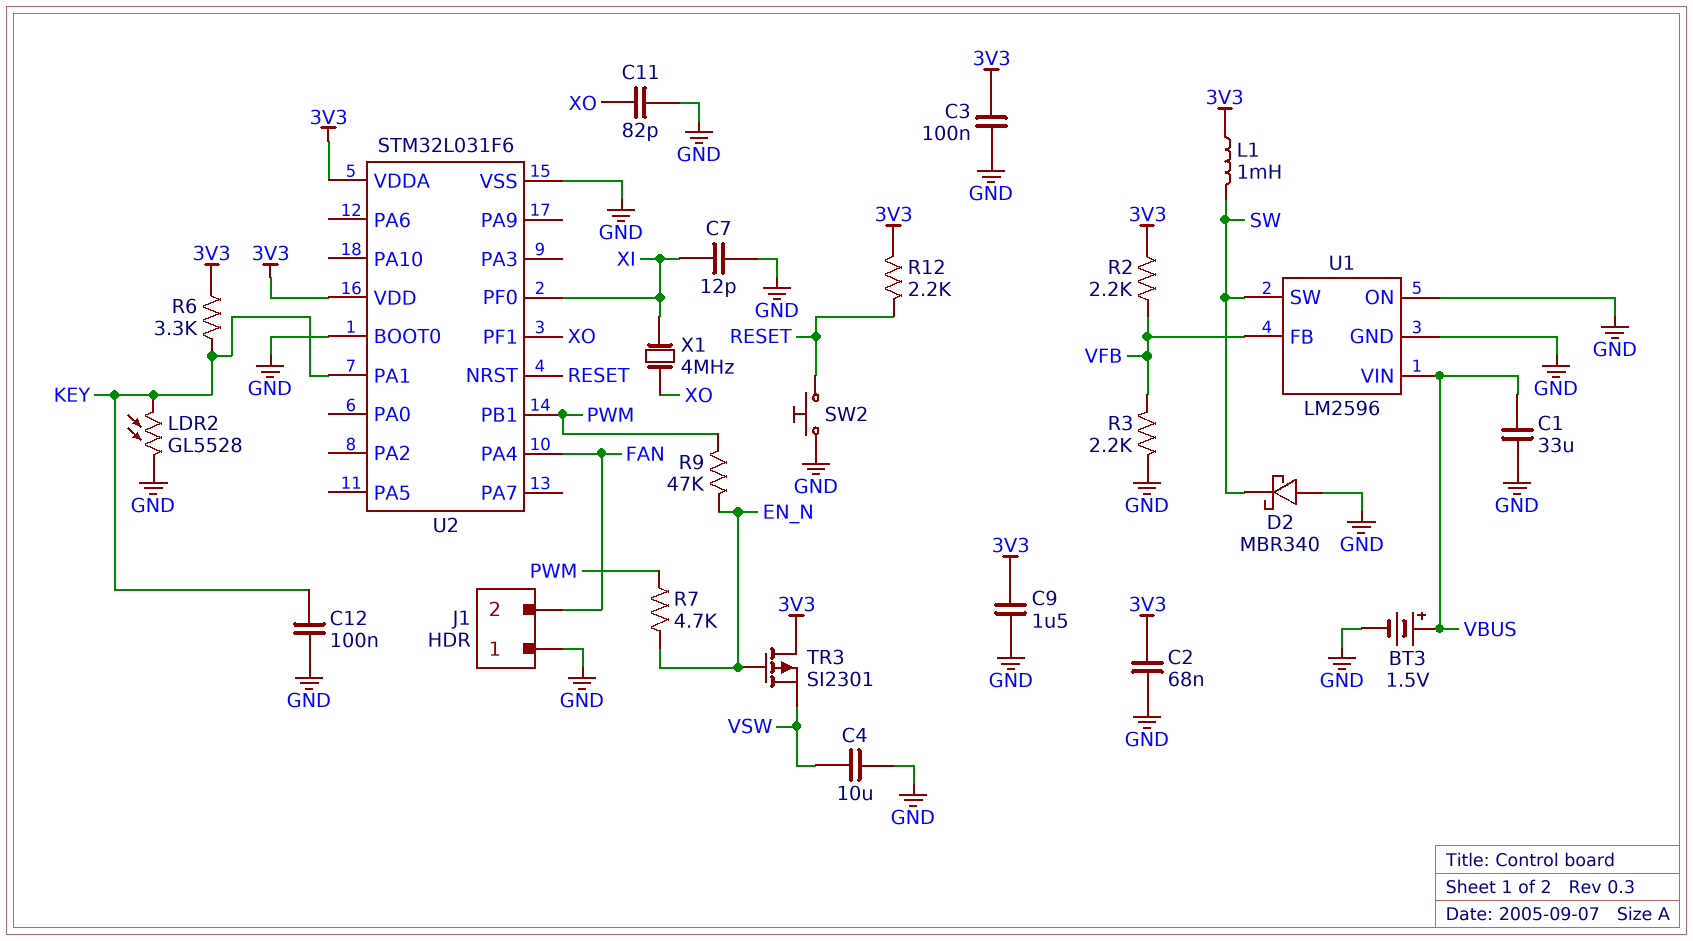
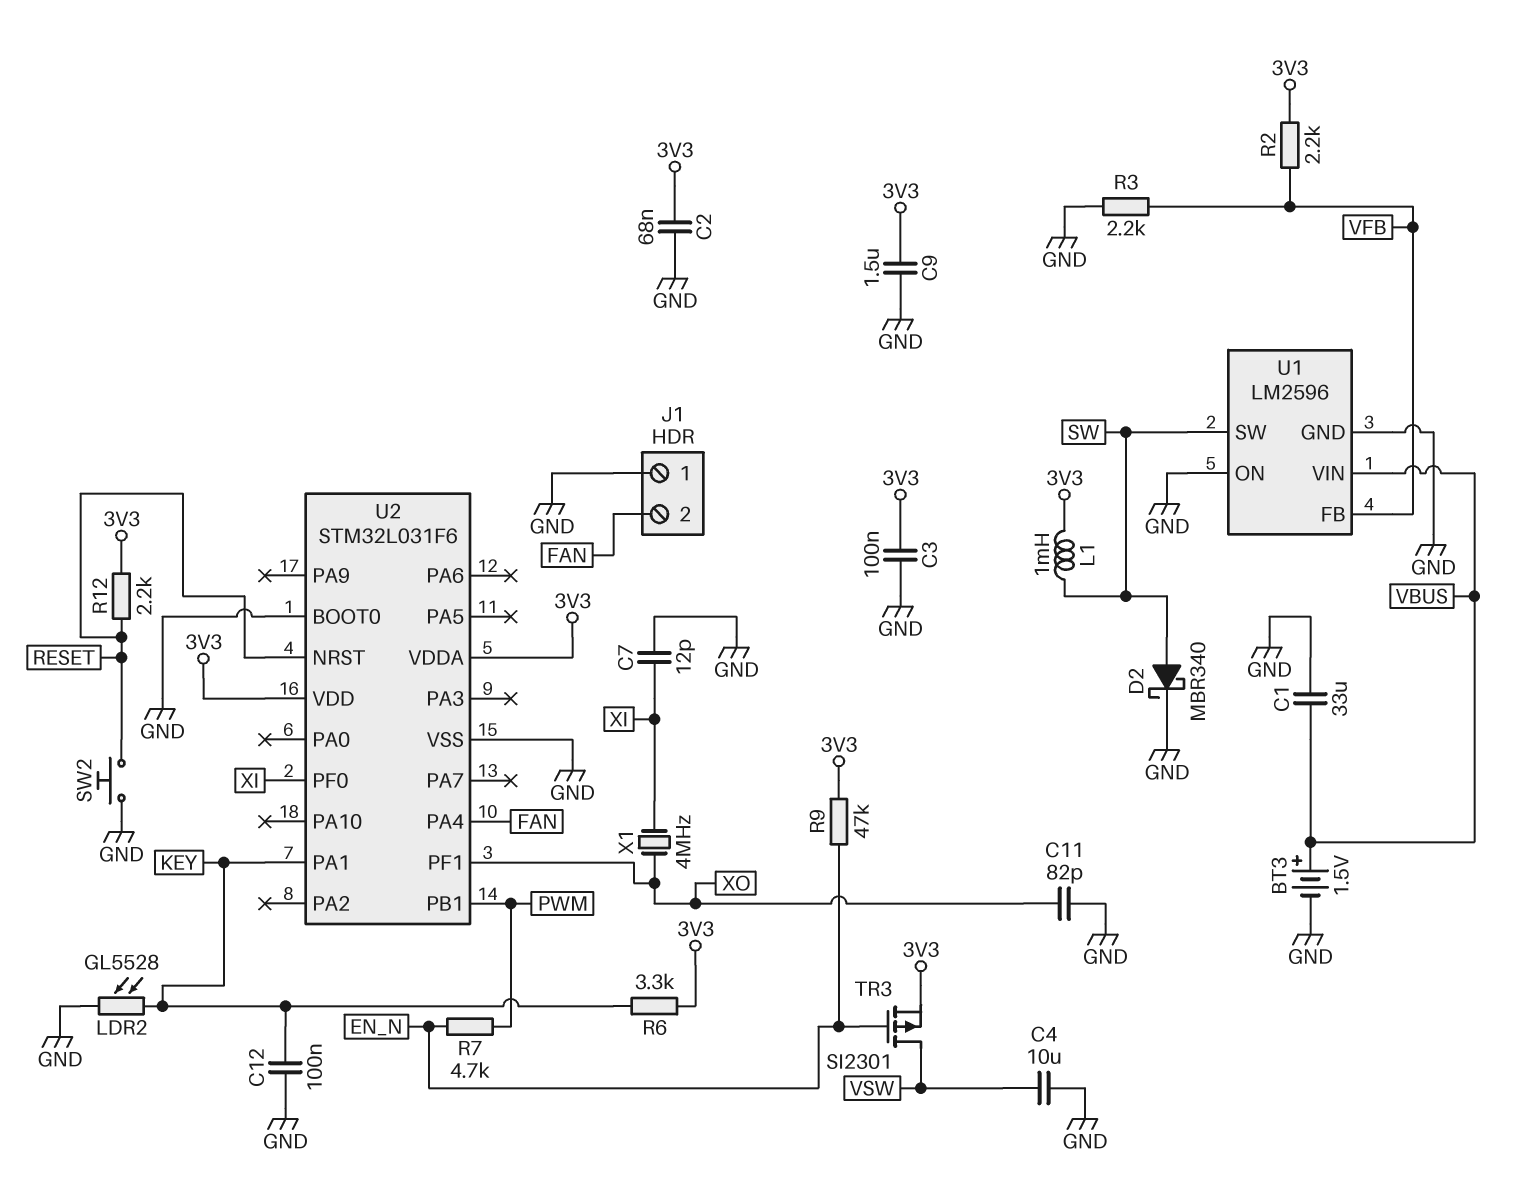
D2: schottky MBR340 (A GND, K SW) -> schottky MBR340 (A SW, K GND)
R9: 47k (EN_N, PWM) -> 47k (3V3, EN_N)
TR3: PMOS SI2301 (G EN_N, D 3V3, S VSW) -> PMOS SI2301 (G EN_N, D VSW, S 3V3)

